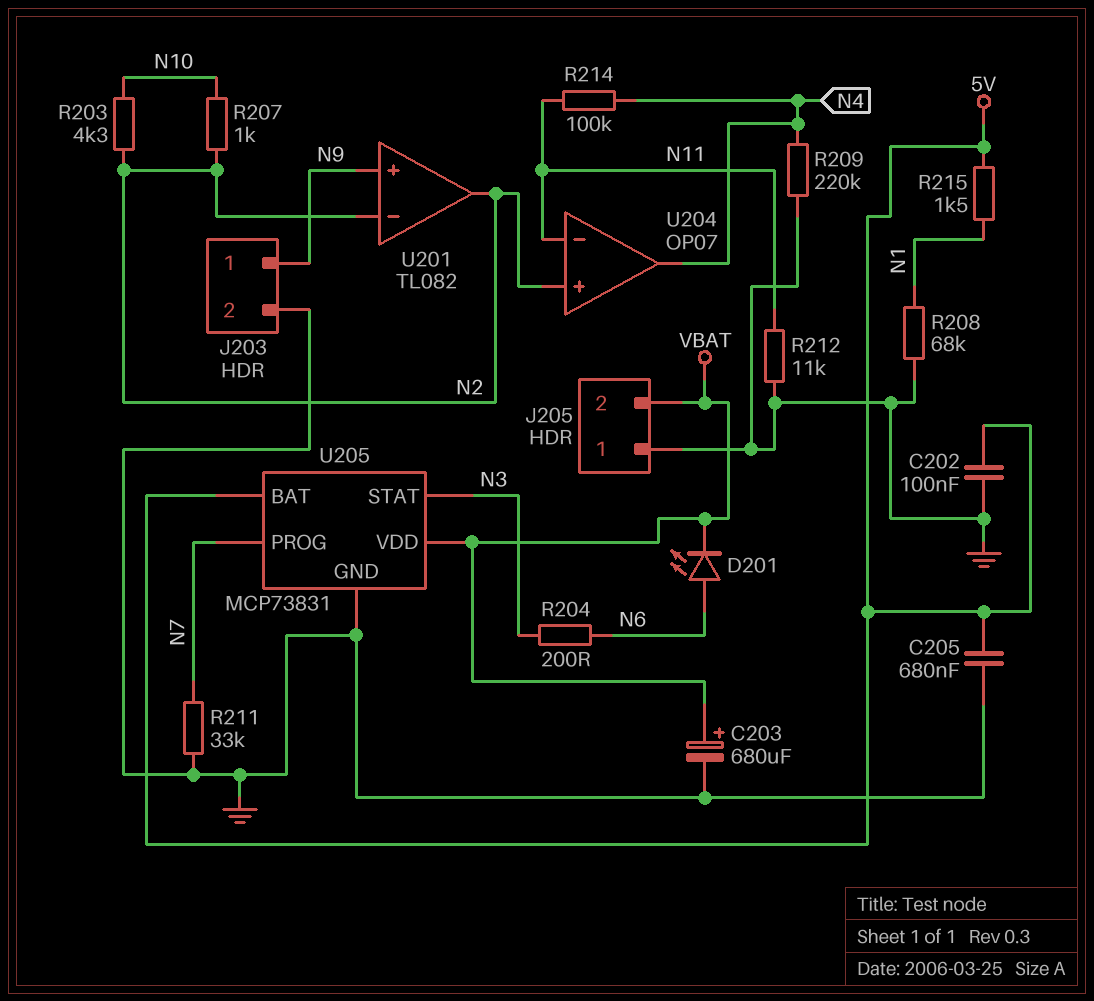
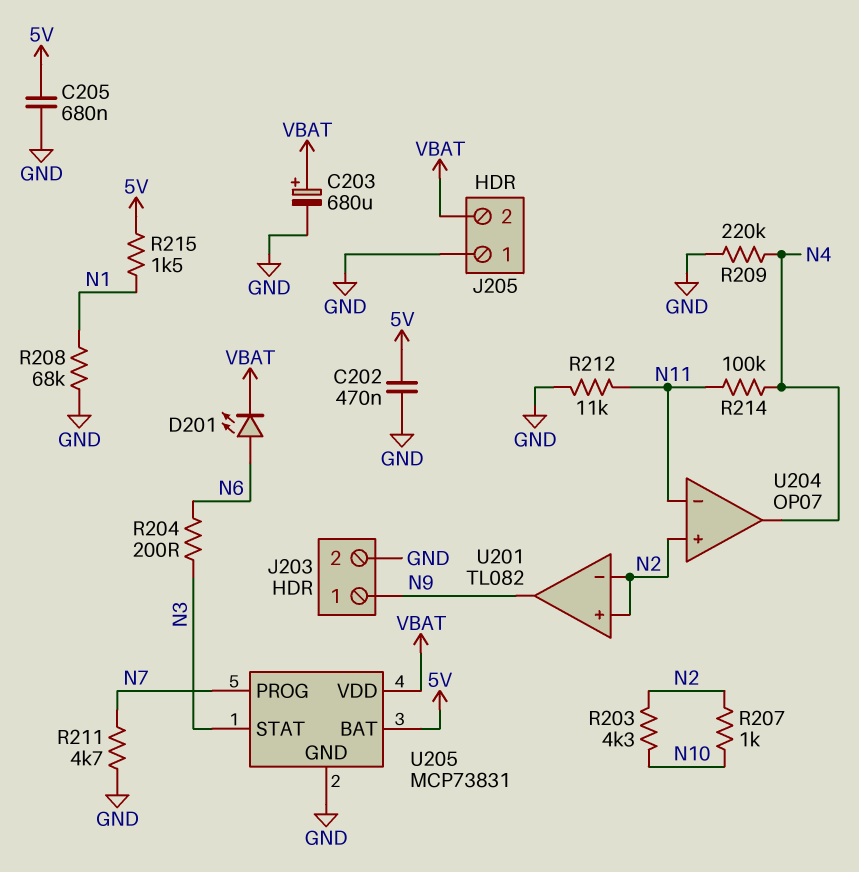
C202: 100nF (5V, GND) -> 470nF (5V, GND)
R211: 33k (GND, N7) -> 4.7k (GND, N7)
U201 pin in+: N9 -> N2
U201 pin out: N2 -> N9

